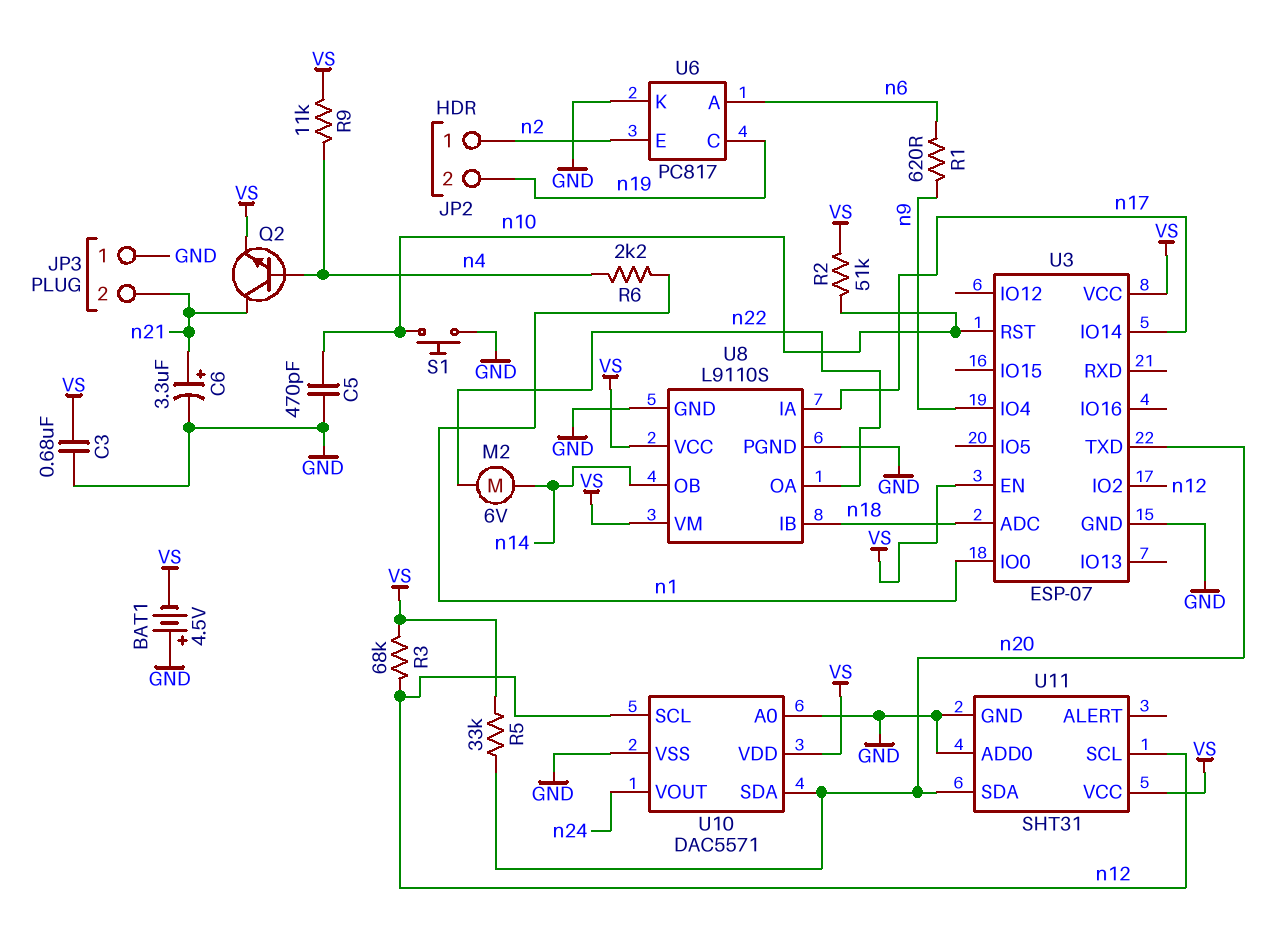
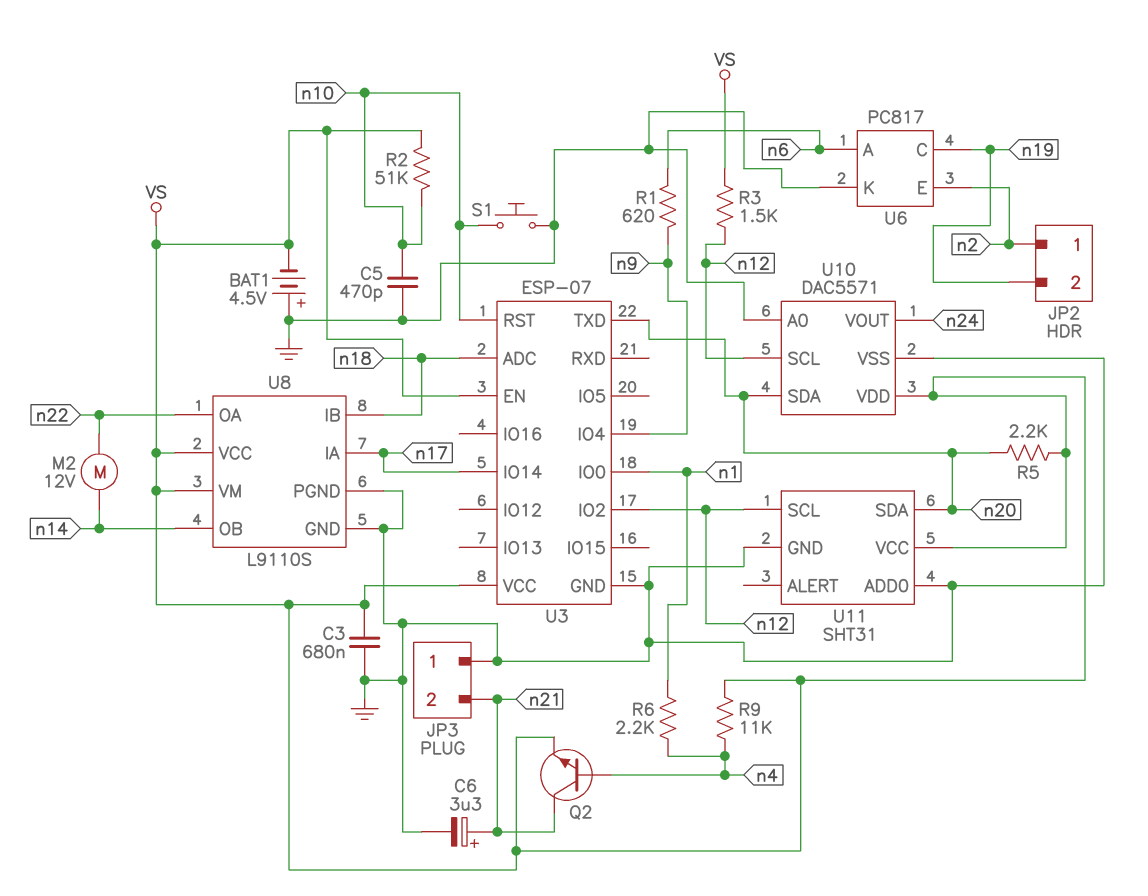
M2: motor 6V (n14, n22) -> motor 12V (n14, n22)
R3: 68k (VS, n12) -> 1.5k (VS, n12)
R5: 33k (VS, n20) -> 2.2k (VS, n20)

